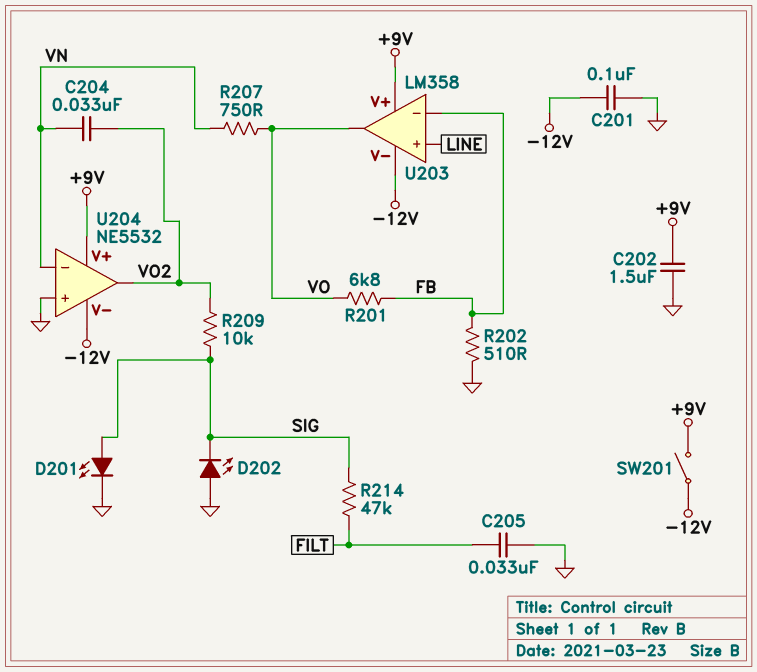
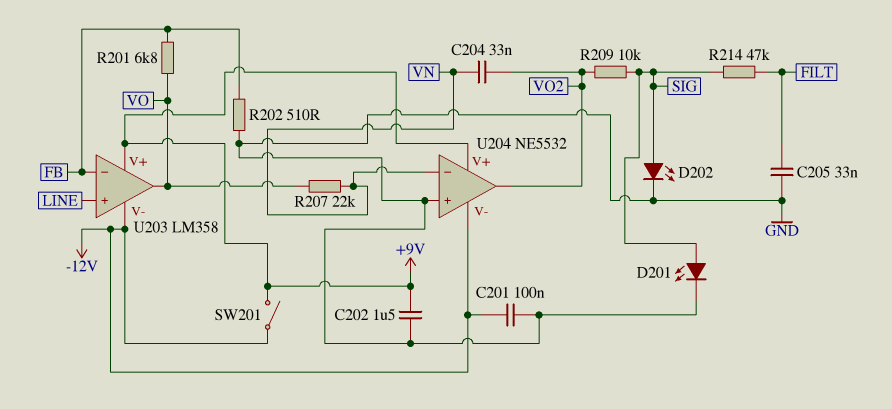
D202: LED (A GND, K SIG) -> LED (A SIG, K GND)
R207: 750 (VN, VO) -> 22k (VN, VO)

